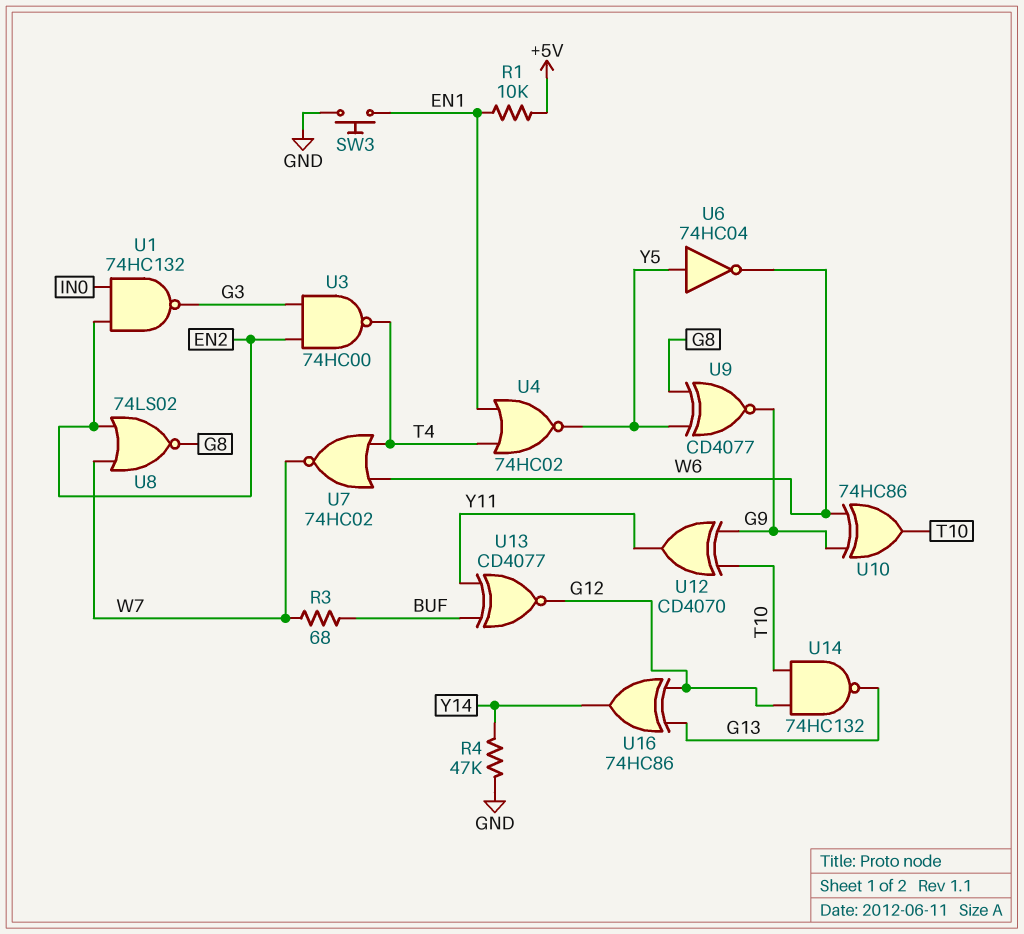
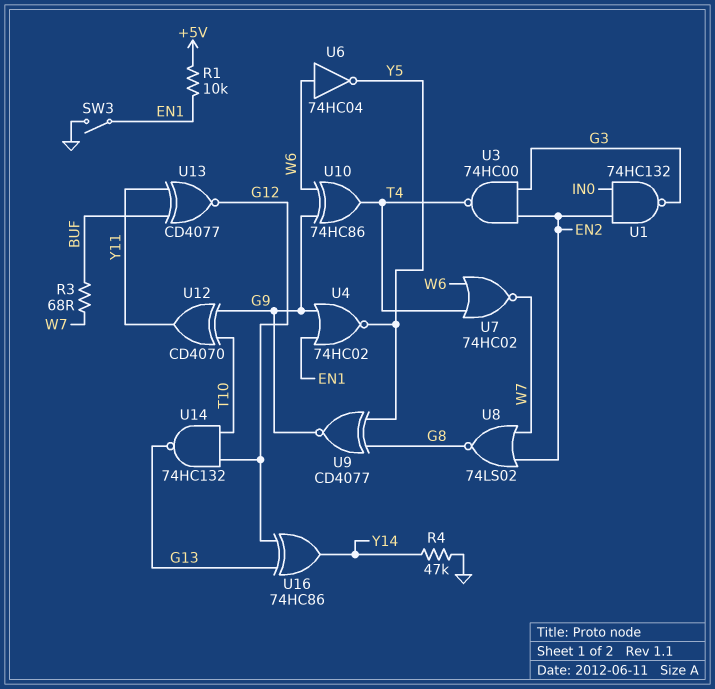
SW3: button (EN1, GND) -> switch (EN1, GND)
U4: NOR 74HC02 (in EN1, in T4, out Y5) -> NOR 74HC02 (in EN1, in G9, out Y5)
U6: NOT 74HC04 (in Y5, out W6) -> NOT 74HC04 (in W6, out Y5)
U10: XOR 74HC86 (in G9, in W6, out T10) -> XOR 74HC86 (in G9, in W6, out T4)

